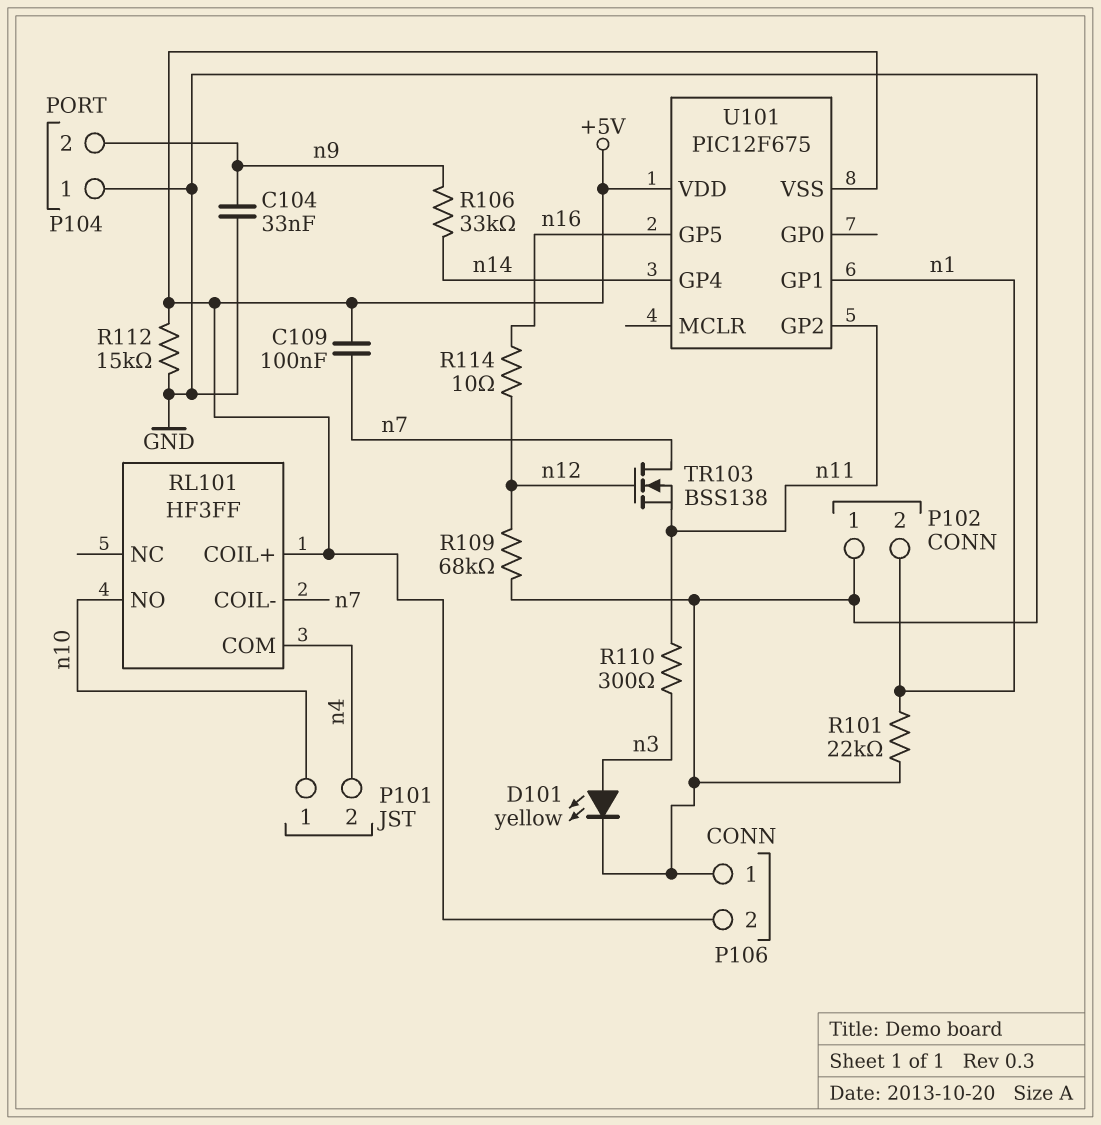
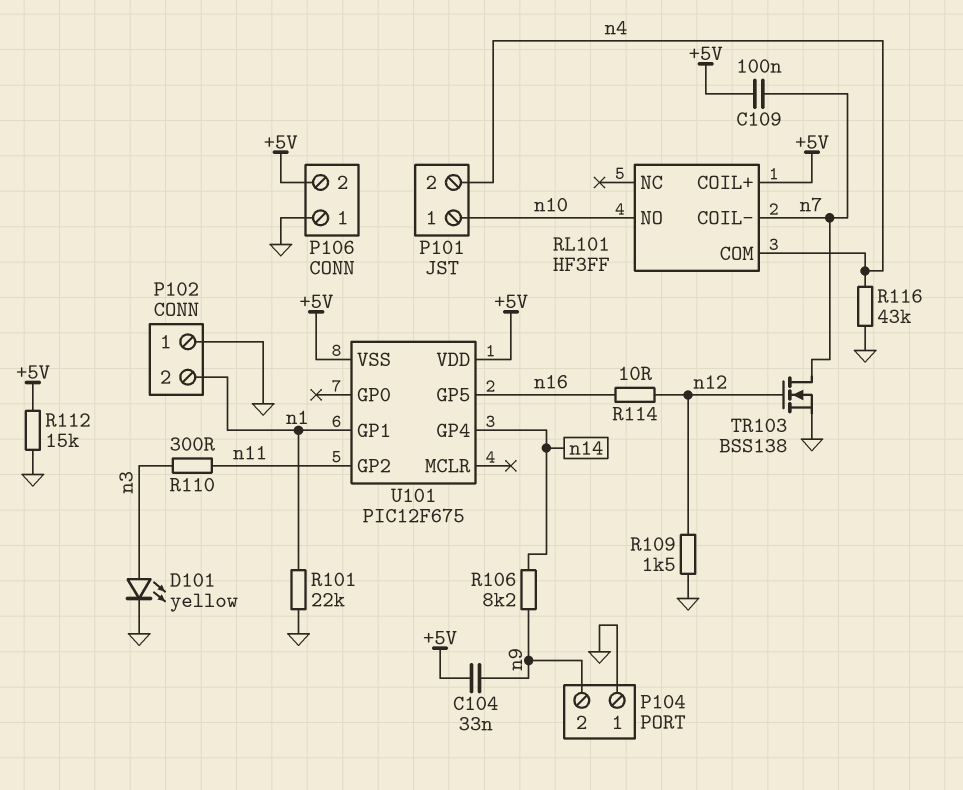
C104: 33nF (GND, n9) -> 33nF (+5V, n9)
R106: 33k (n9, n14) -> 8.2k (n9, n14)
R109: 68k (GND, n12) -> 1.5k (GND, n12)
R116: none -> 43k (GND, n4)
TR103: NMOS BSS138 (G n12, D n7, S n11) -> NMOS BSS138 (G n12, D n7, S GND)

